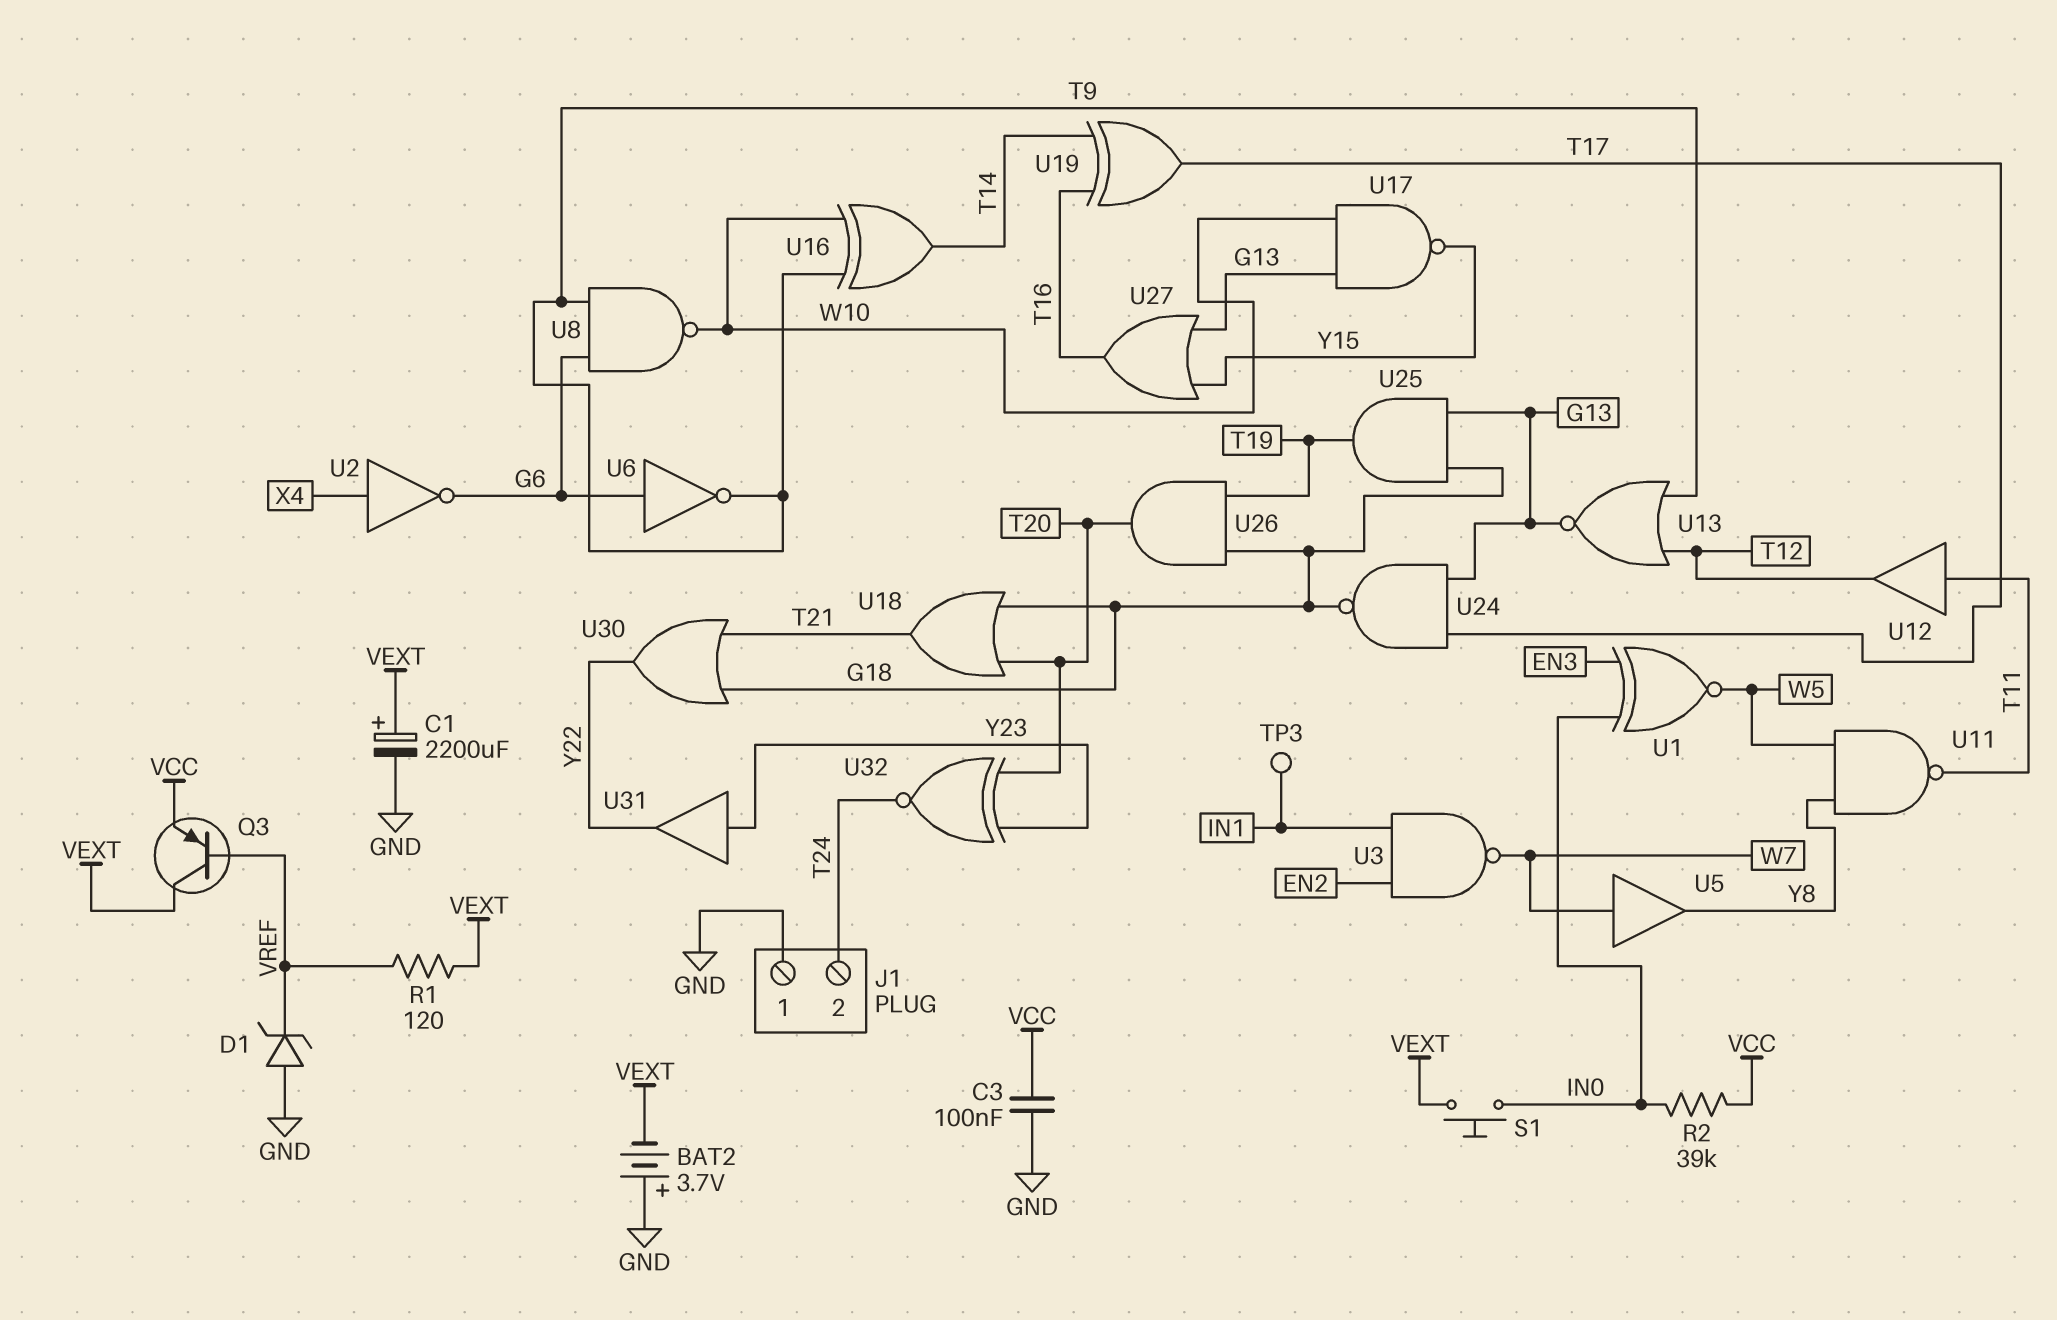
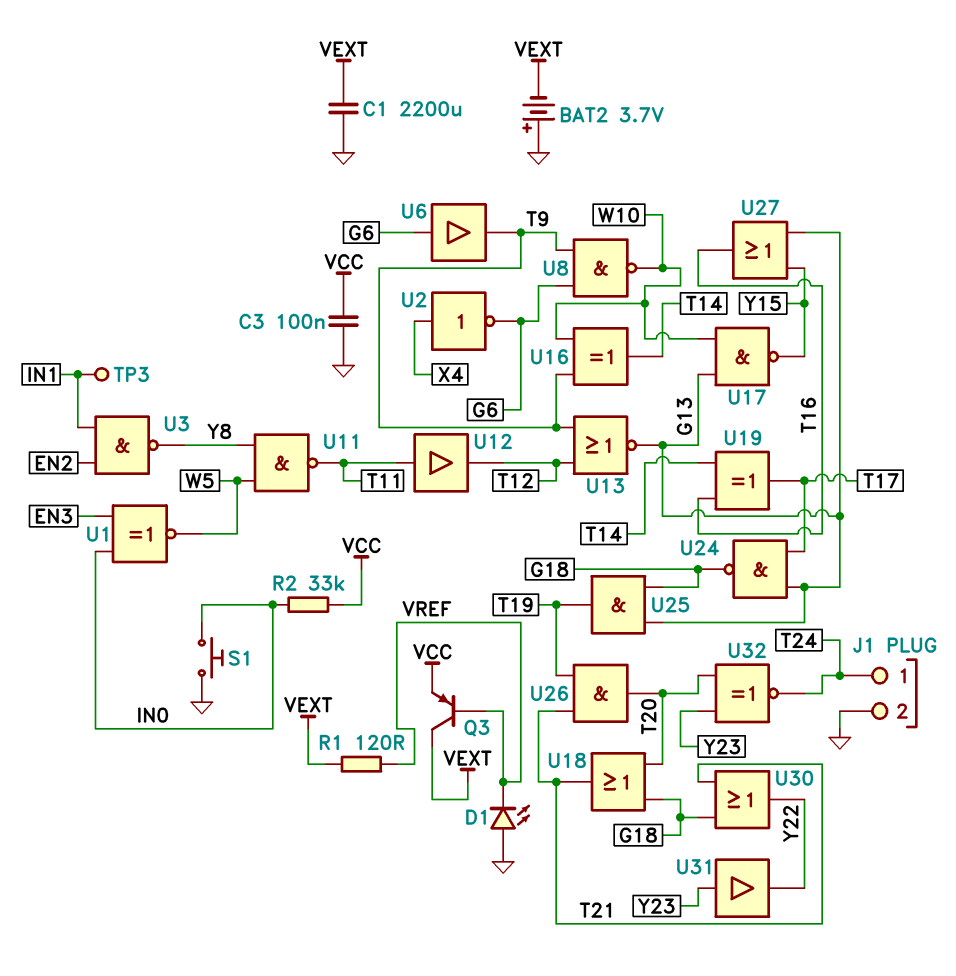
C1: 2200uF (plus VEXT, minus GND) -> 2200uF (GND, VEXT)
D1: zener (A GND, K VREF) -> LED (A GND, K VREF)
J1 pin 1: GND -> T24
J1 pin 2: T24 -> GND
R2: 39k (IN0, VCC) -> 33k (IN0, VCC)
S1: button (IN0, VEXT) -> button (GND, IN0)
U3: NAND (in EN2, in IN1, out W7) -> NAND (in EN2, in IN1, out Y8)
U5: buffer (in W7, out Y8) -> none
U6: NOT (in G6, out T9) -> buffer (in G6, out T9)
U26: AND (in G18, in T19, out T20) -> AND (in T19, in T21, out T20)

